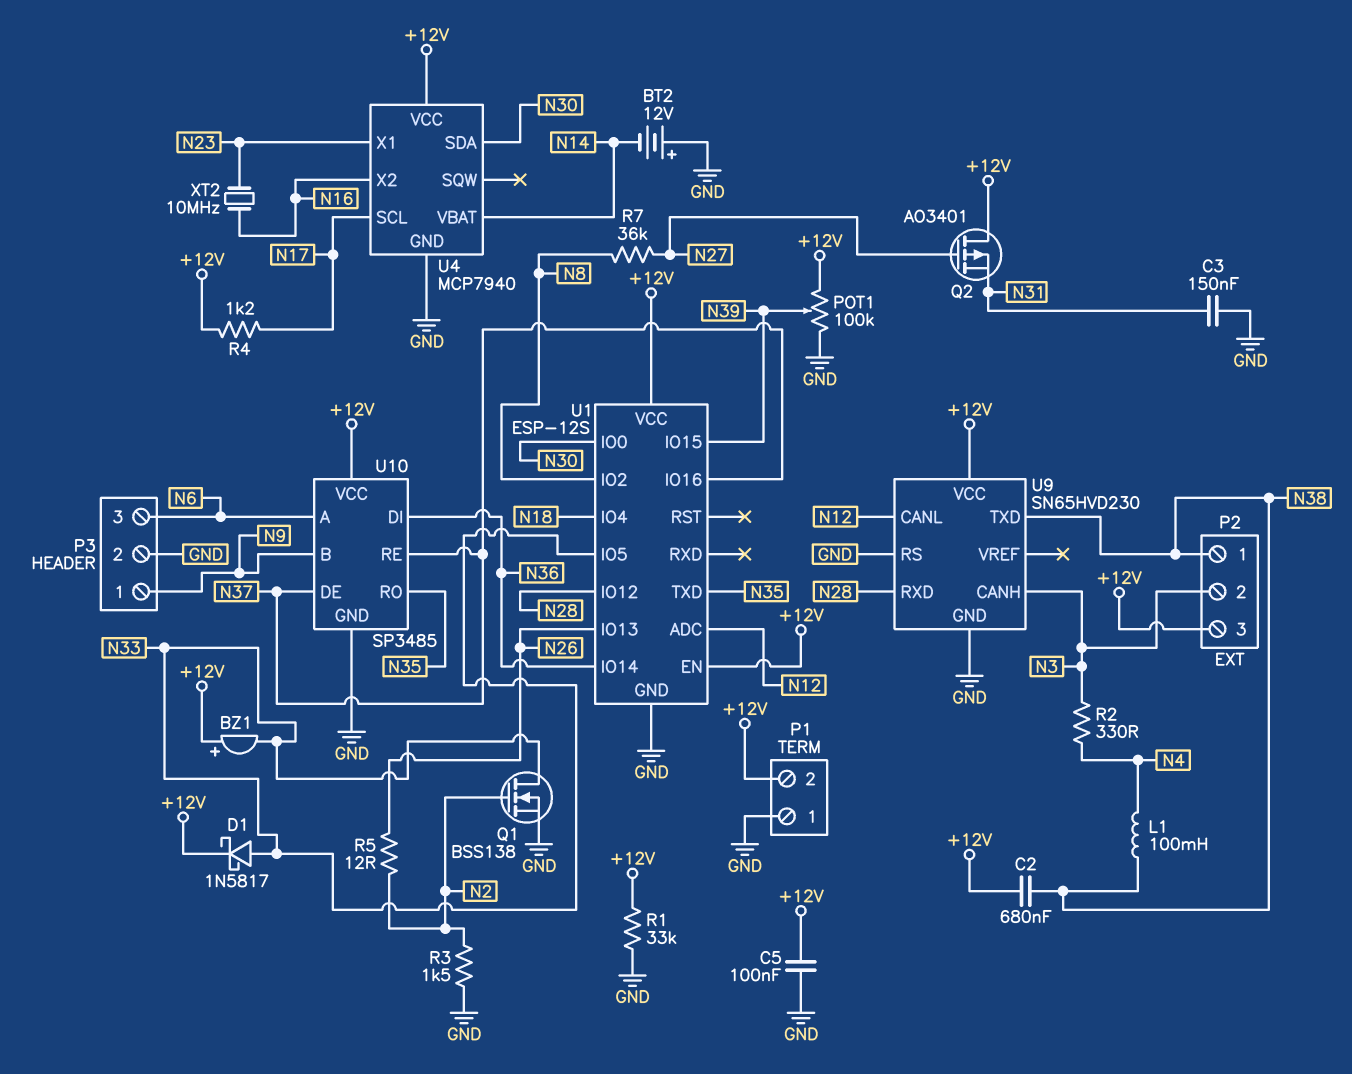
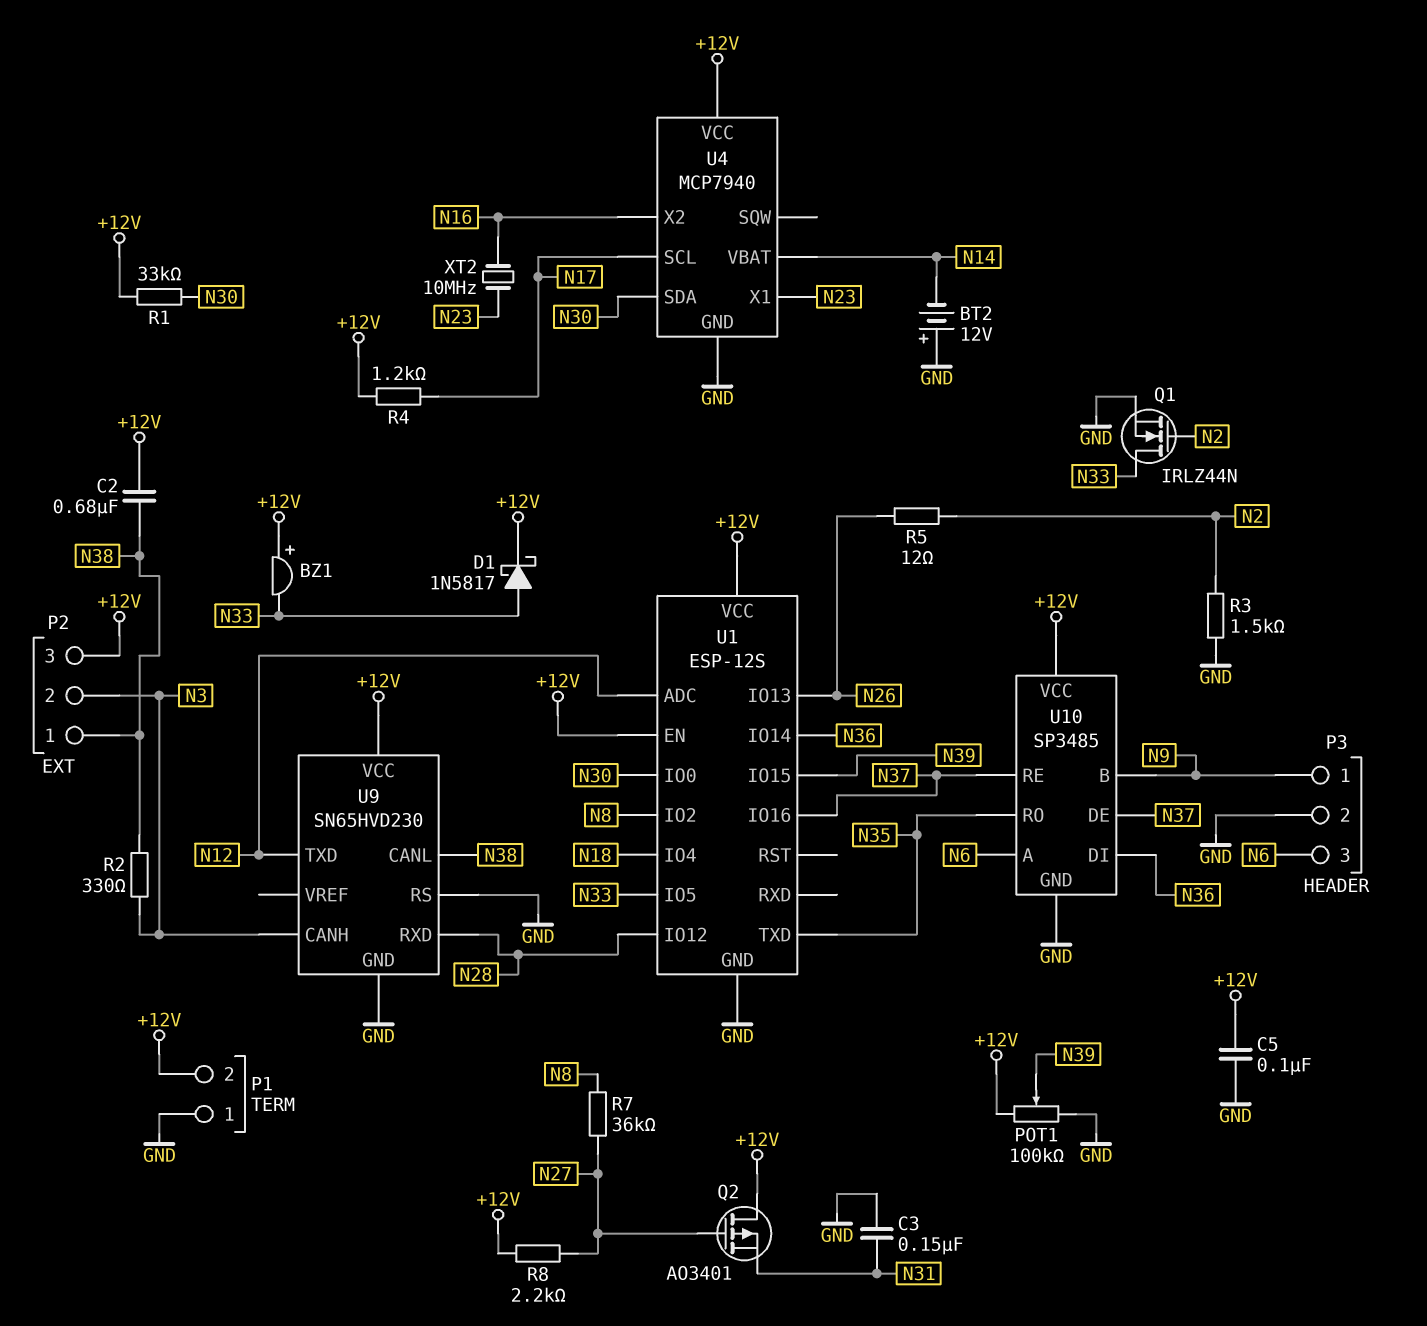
L1: 100mH (N4, N38) -> none
Q1: NMOS BSS138 (G N2, D N33, S GND) -> NMOS IRLZ44N (G N2, D N33, S GND)
R1: 33k (+12V, GND) -> 33k (+12V, N30)
R2: 330 (N3, N4) -> 330 (N3, N38)
R8: none -> 2.2k (+12V, N27)
U9 pin CANL: N12 -> N38
U9 pin TXD: N38 -> N12

